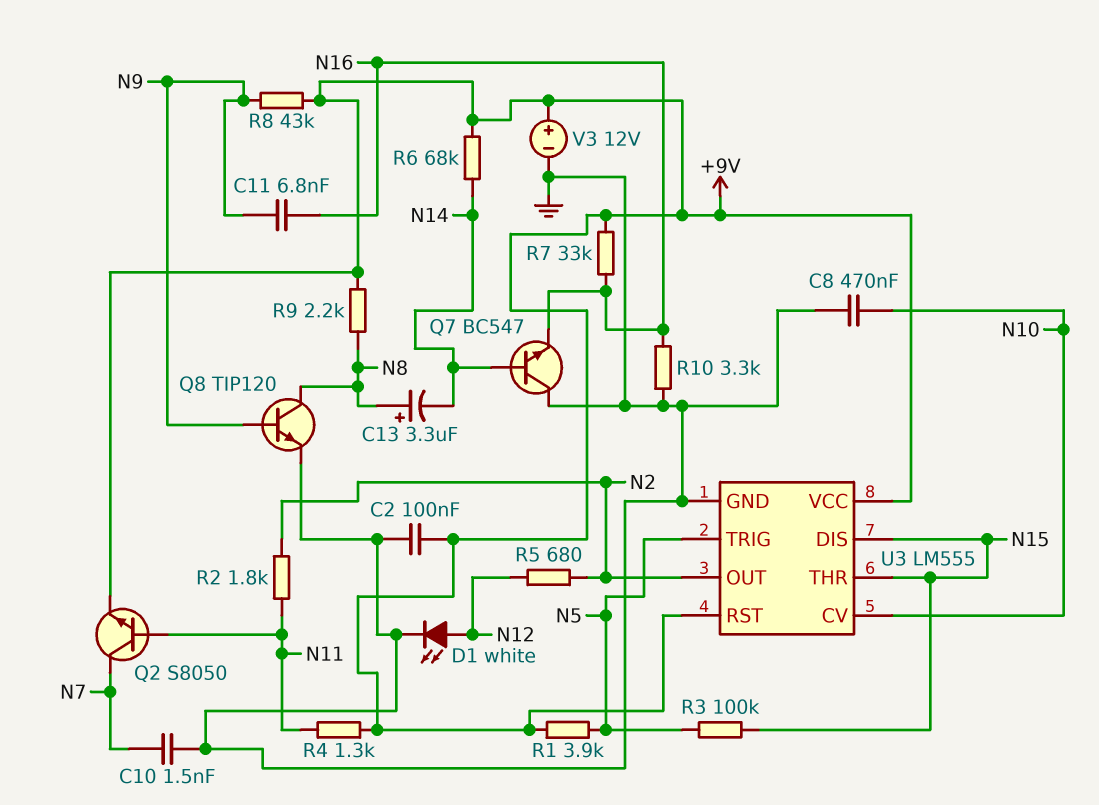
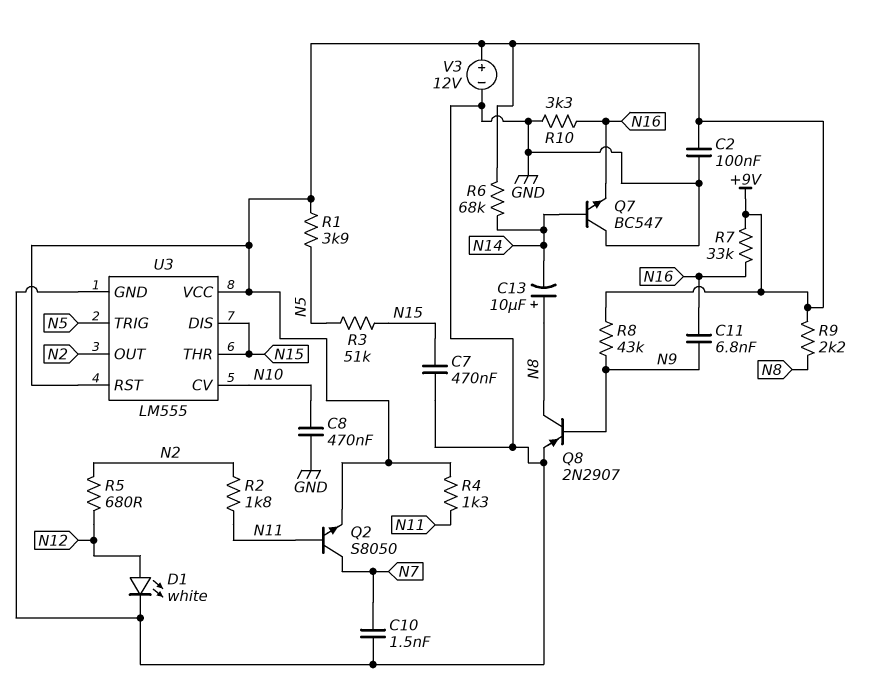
C7: none -> 470nF (GND, N15)
C13: 3.3uF (plus N8, minus N14) -> 10uF (plus N8, minus N14)
Q8: NPN TIP120 (B N9, C N8, E GND) -> PNP 2N2907 (B N9, C N8, E GND)
R3: 100k (N5, N15) -> 51k (N5, N15)

